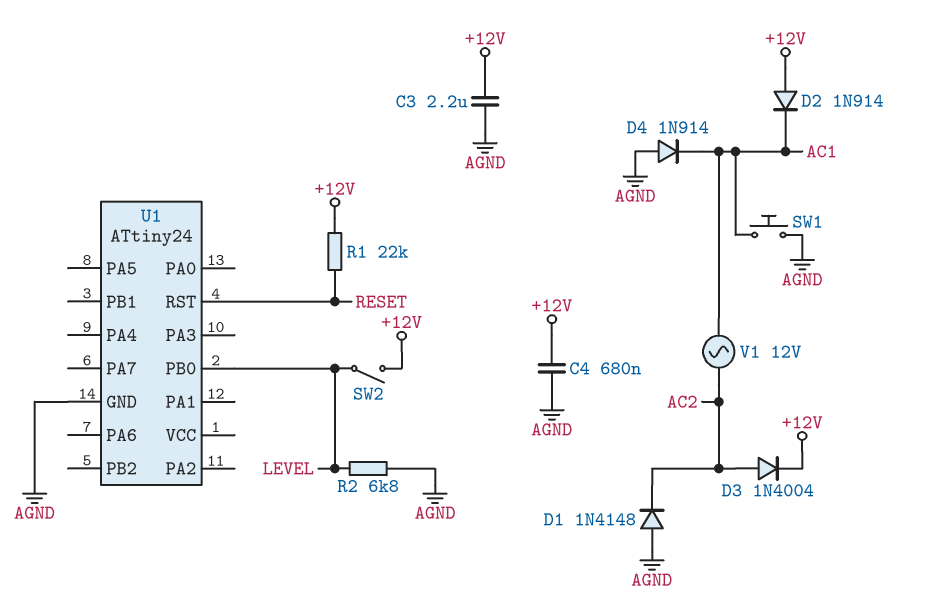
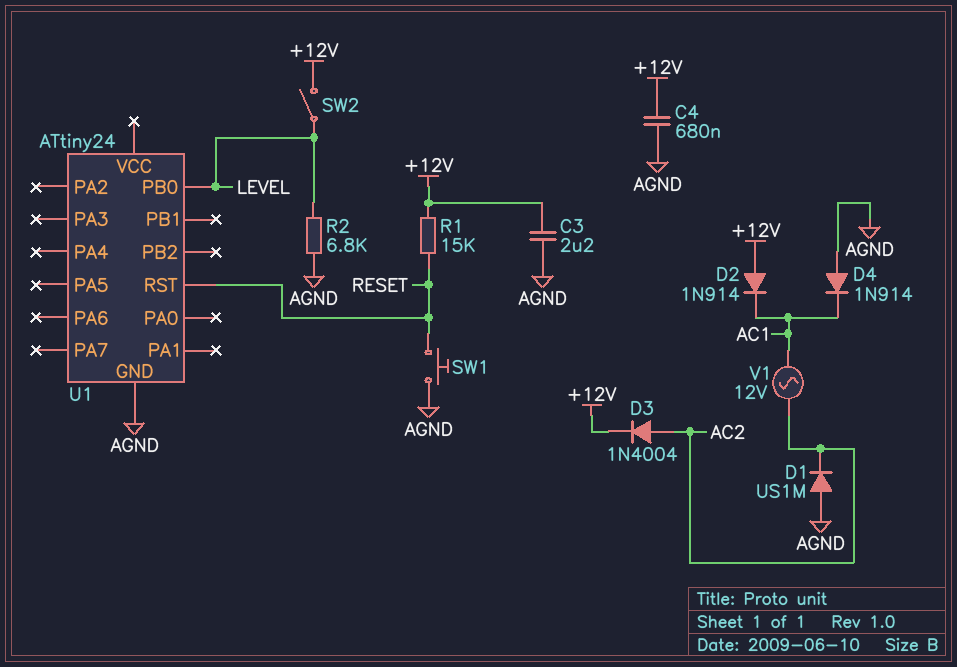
D1: diode 1N4148 (A AGND, K AC2) -> diode US1M (A AGND, K AC2)
R1: 22k (+12V, RESET) -> 15k (+12V, RESET)
SW1: button (AC1, AGND) -> button (AGND, RESET)

